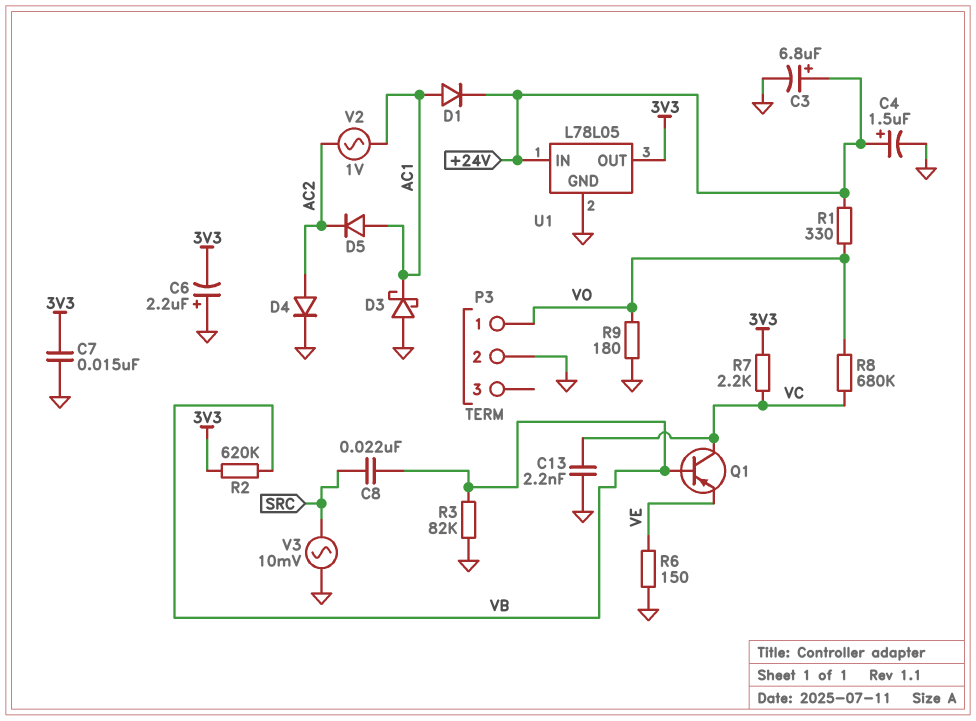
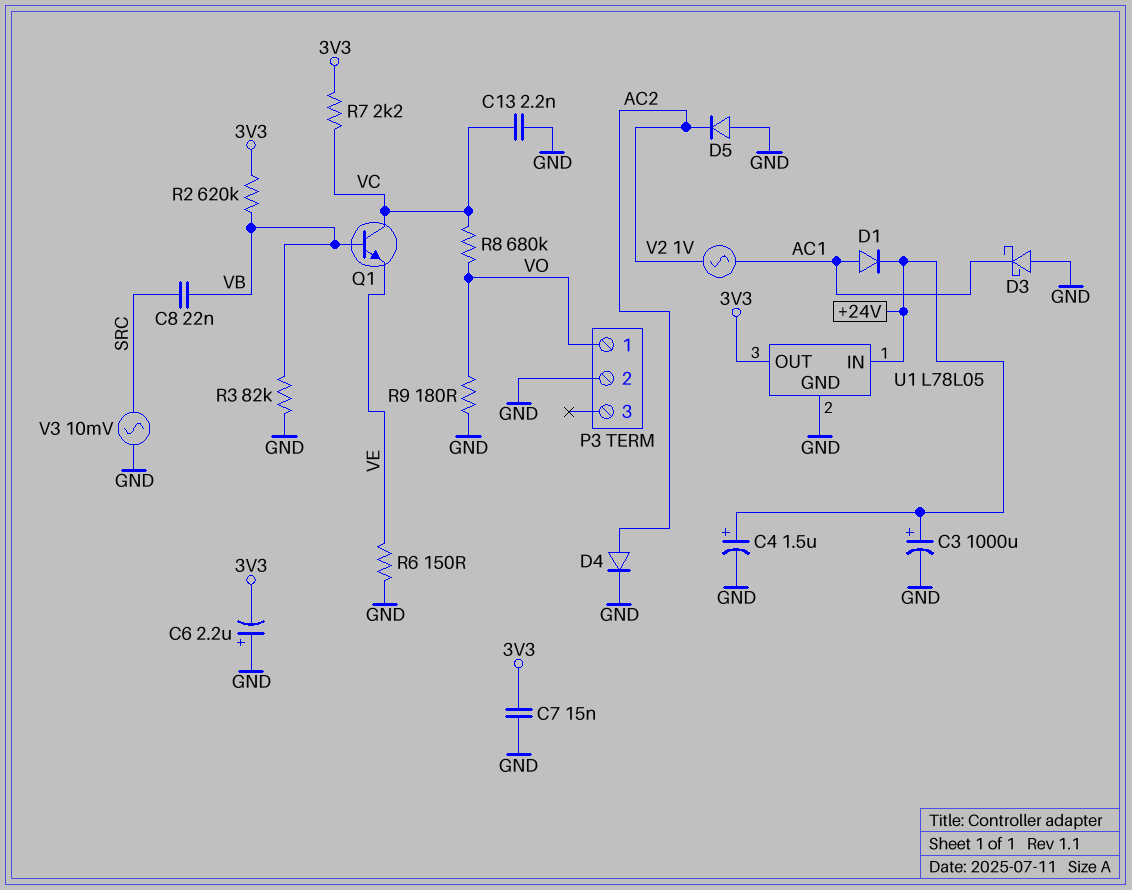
C3: 6.8uF (plus +24V, minus GND) -> 1000uF (plus +24V, minus GND)
D5: diode (A AC1, K AC2) -> diode (A GND, K AC2)
Q1: PNP (B VB, C VC, E VE) -> NPN (B VB, C VC, E VE)
R1: 330 (+24V, VO) -> none

